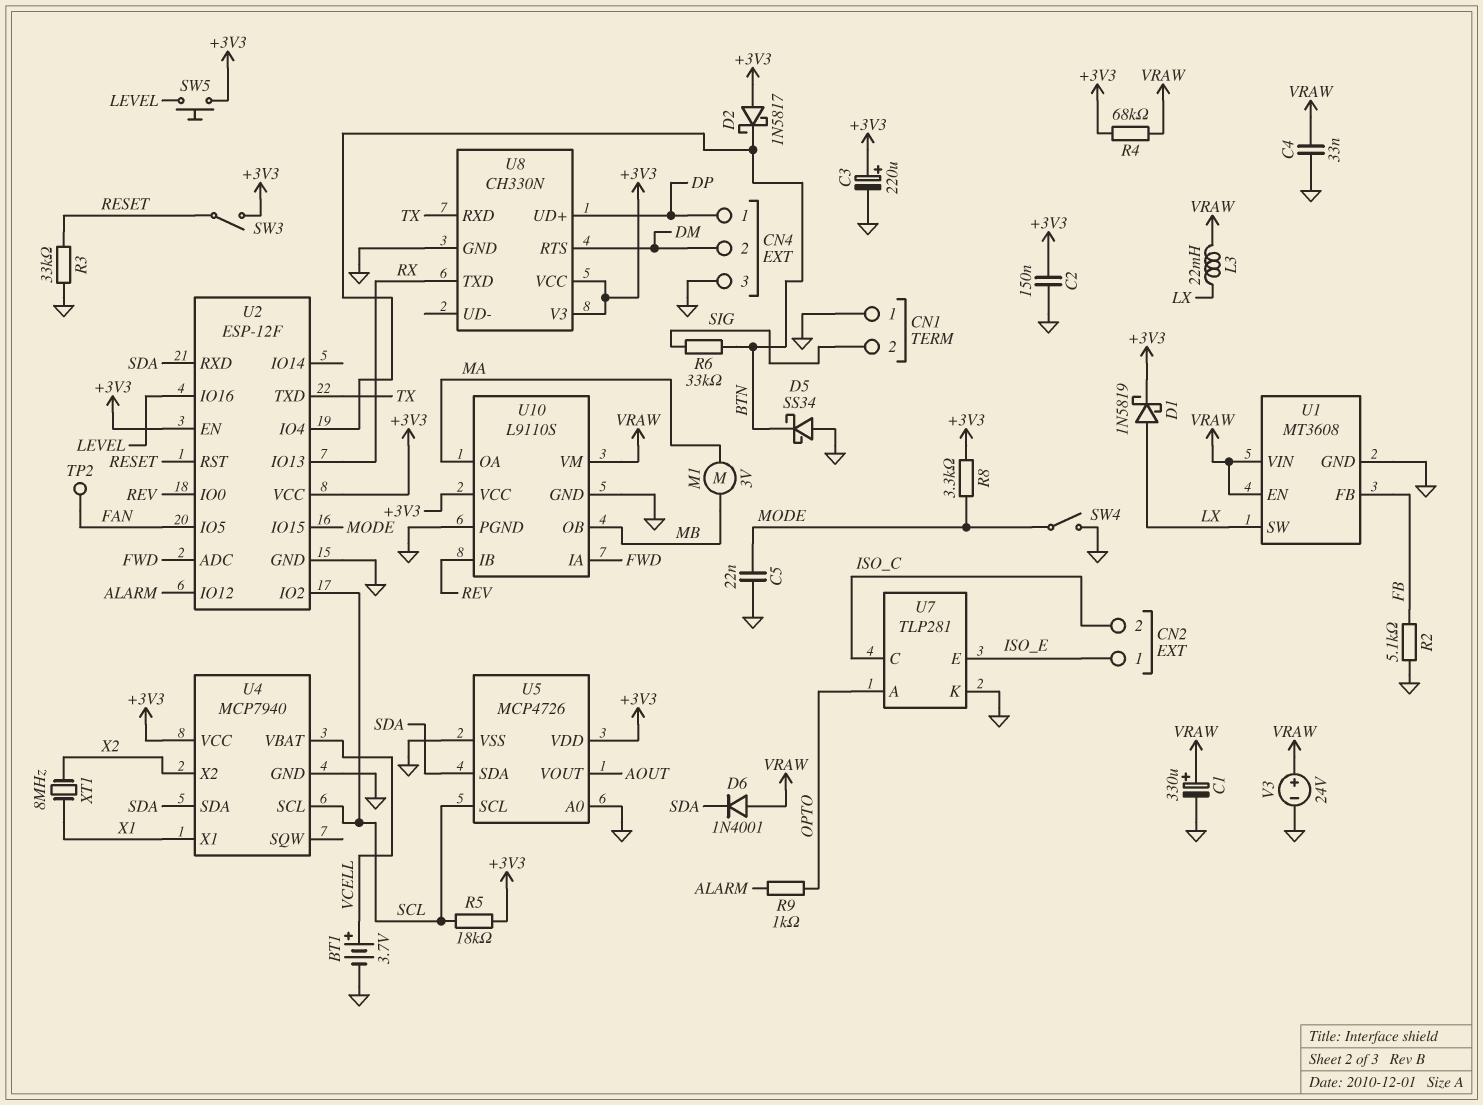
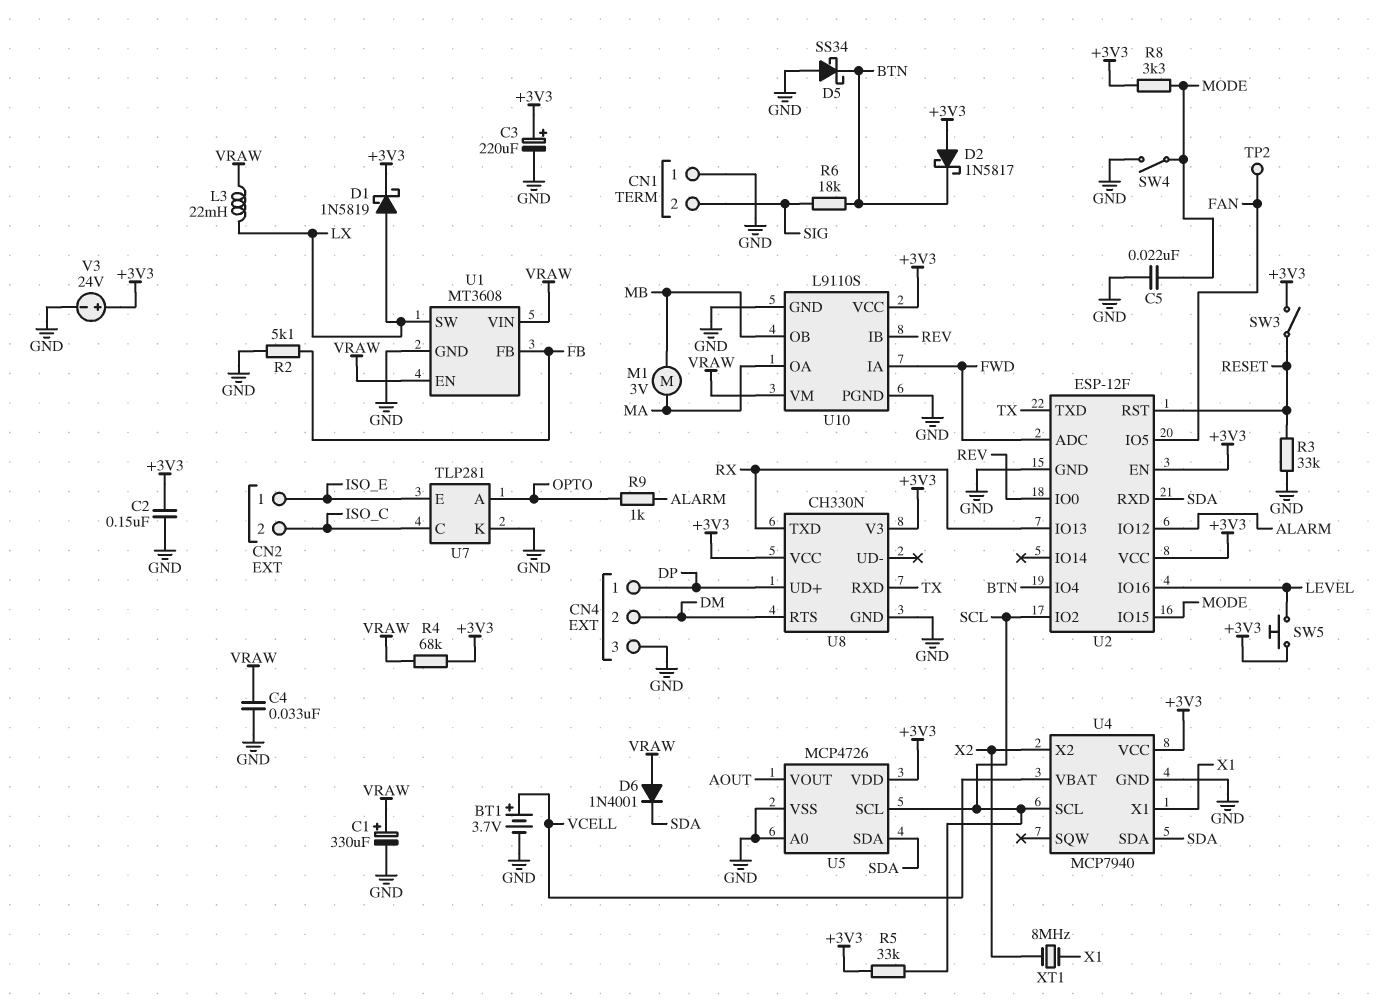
R5: 18k (+3V3, SCL) -> 33k (+3V3, SCL)
R6: 33k (BTN, SIG) -> 18k (BTN, SIG)
V3: 24V (plus VRAW, minus GND) -> 24V (plus +3V3, minus GND)

